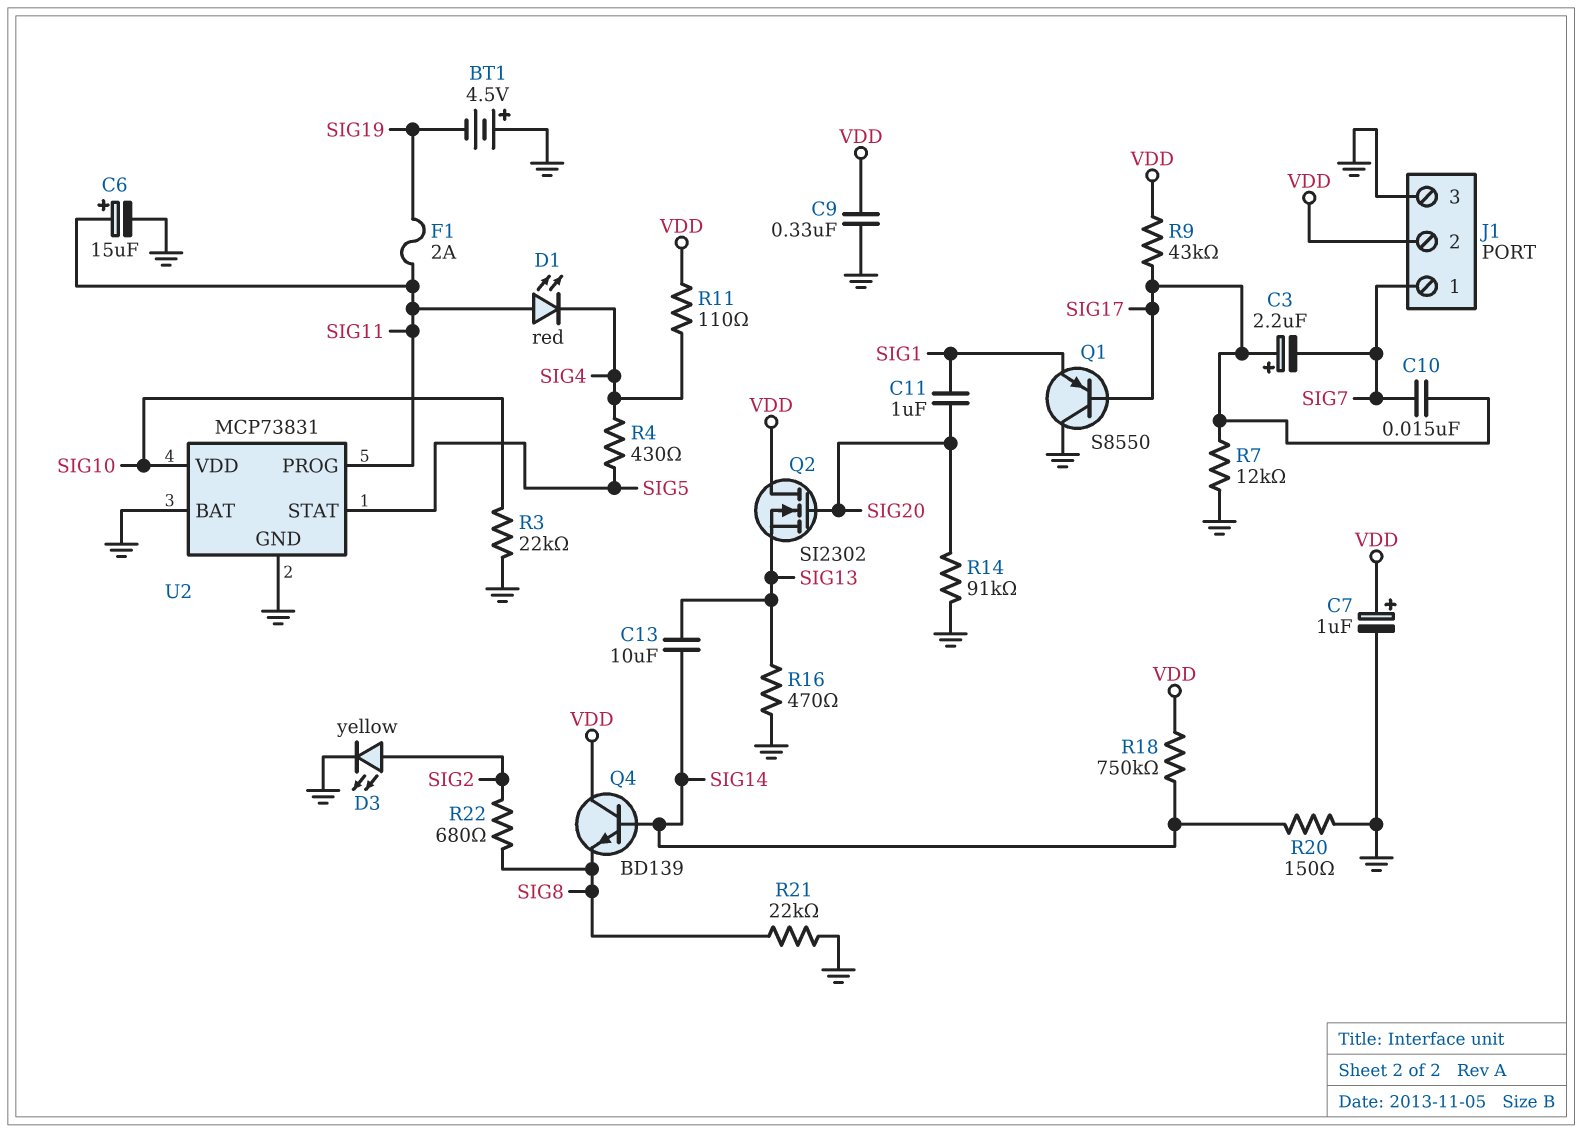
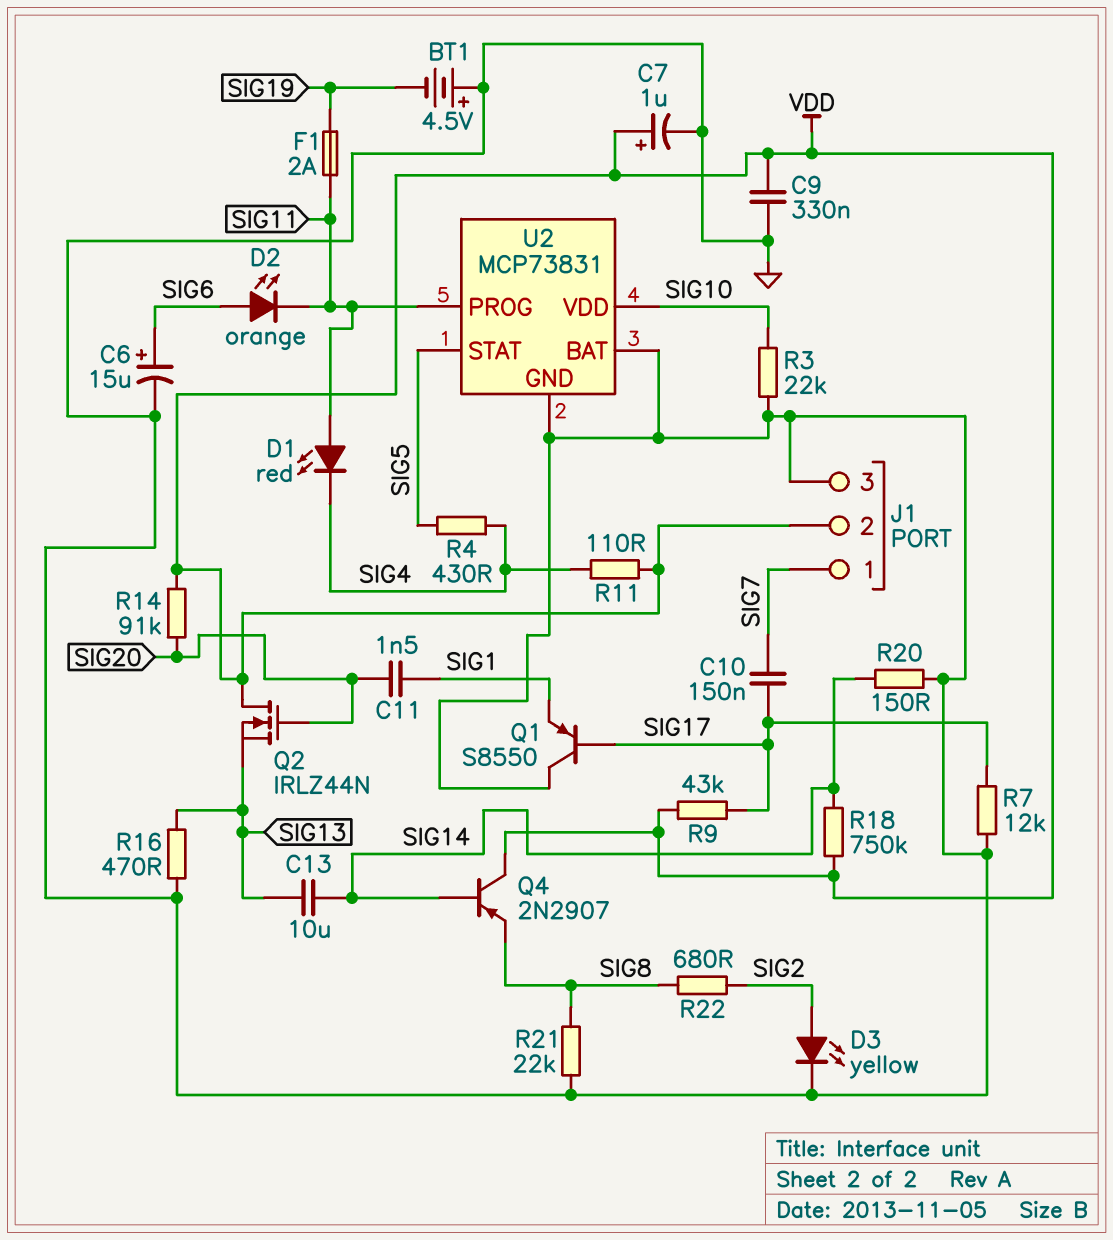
C3: 2.2uF (plus SIG17, minus SIG7) -> none
C6: 15uF (plus SIG11, minus GND) -> 15uF (plus SIG6, minus GND)
C10: 15nF (SIG7, SIG17) -> 150nF (SIG7, SIG17)
C11: 1uF (SIG1, SIG20) -> 1.5nF (SIG1, SIG20)
D2: none -> LED orange (A SIG6, K SIG11)
Q2: NMOS SI2302 (G SIG20, D VDD, S SIG13) -> NMOS IRLZ44N (G SIG20, D VDD, S SIG13)
Q4: NPN BD139 (B SIG14, C VDD, E SIG8) -> PNP 2N2907 (B SIG14, C VDD, E SIG8)
R14: 91k (GND, SIG20) -> 91k (SIG20, VDD)

